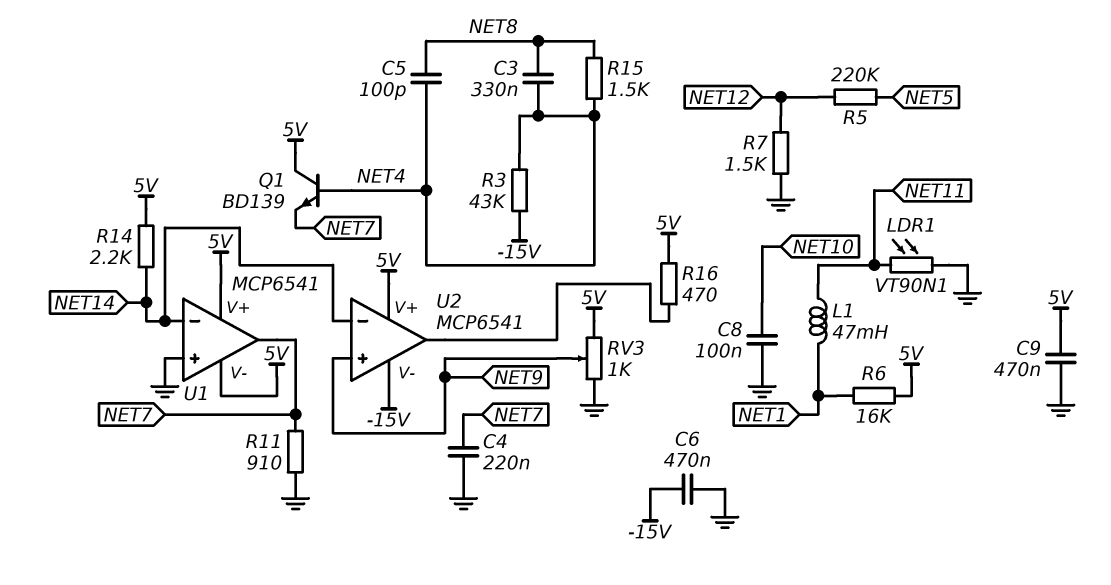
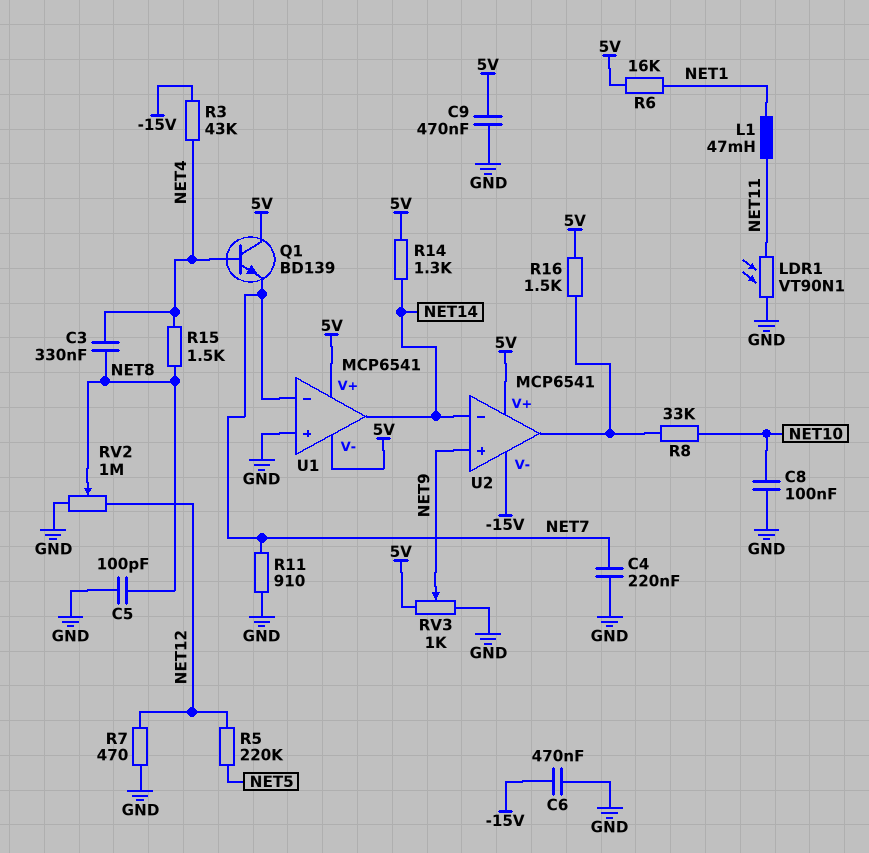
C5: 100pF (NET4, NET8) -> 100pF (GND, NET8)
R7: 1.5k (GND, NET12) -> 470 (GND, NET12)
R8: none -> 33k (NET10, U2/out)
R14: 2.2k (5V, NET14) -> 1.3k (5V, NET14)
R16: 470 (5V, U2/out) -> 1.5k (5V, U2/out)
RV2: none -> 1M (GND, NET12, wiper NET8)
U1 pin in-: NET14 -> NET7
U1 pin out: NET7 -> NET14

